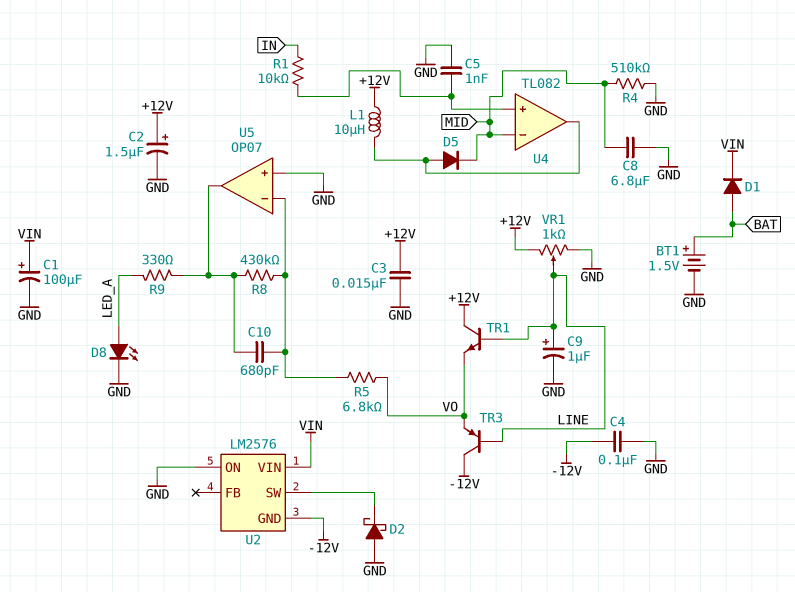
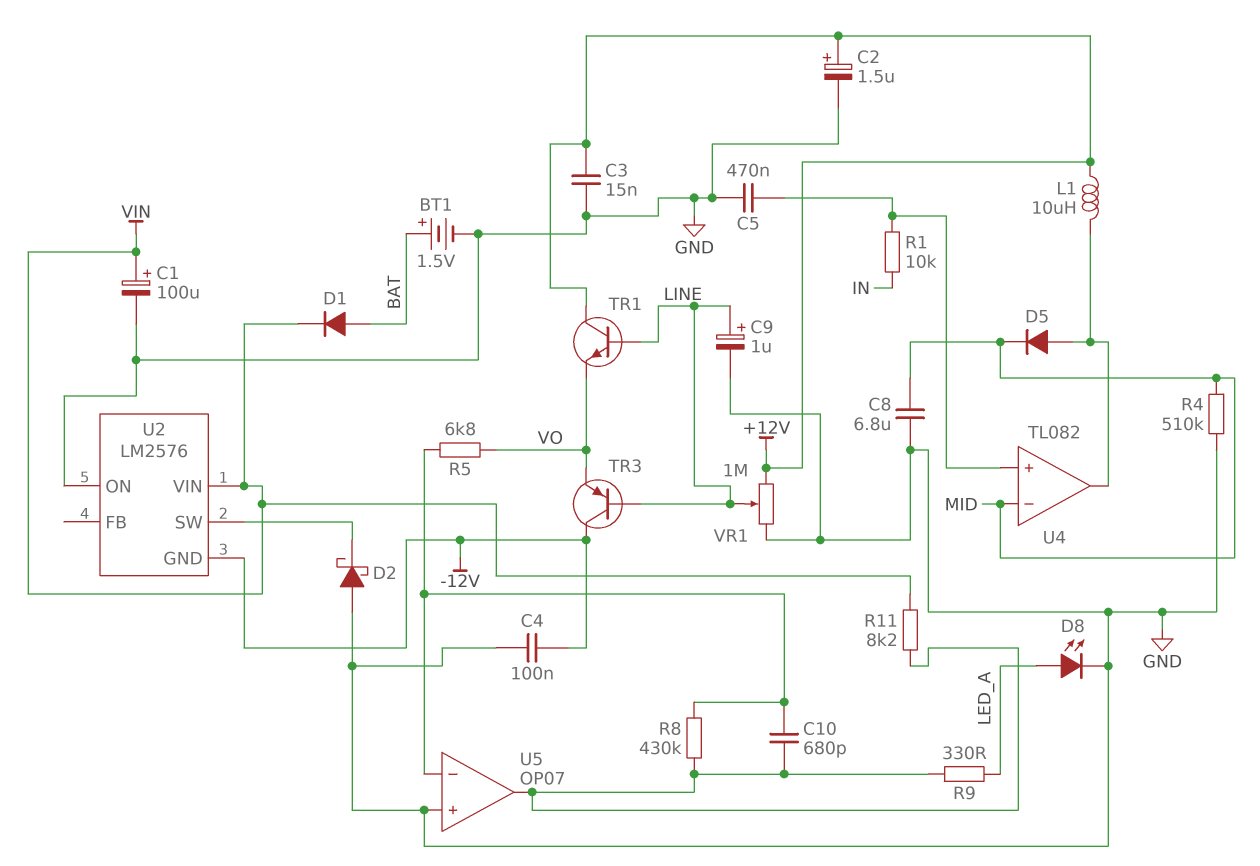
C5: 1nF (GND, U4/in+) -> 470nF (GND, U4/in+)
R11: none -> 8.2k (U5/out, VIN)
VR1: 1k (+12V, GND, wiper LINE) -> 1M (+12V, GND, wiper LINE)

